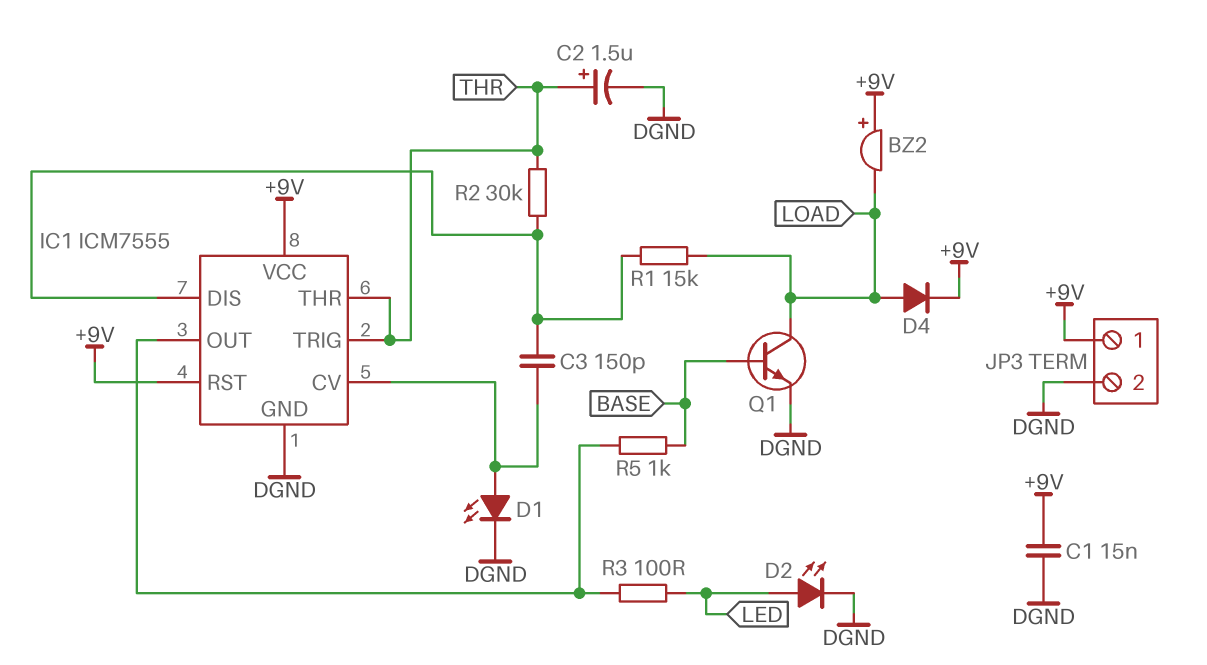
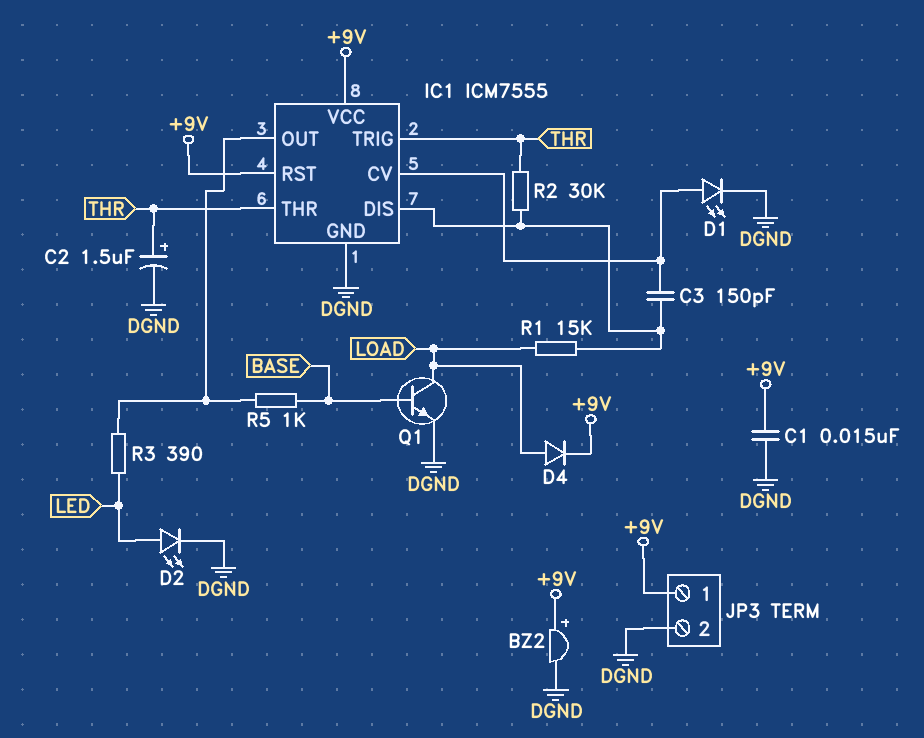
BZ2: buzzer (plus +9V, minus LOAD) -> buzzer (plus +9V, minus DGND)
R3: 100 (IC1/OUT, LED) -> 390 (IC1/OUT, LED)

